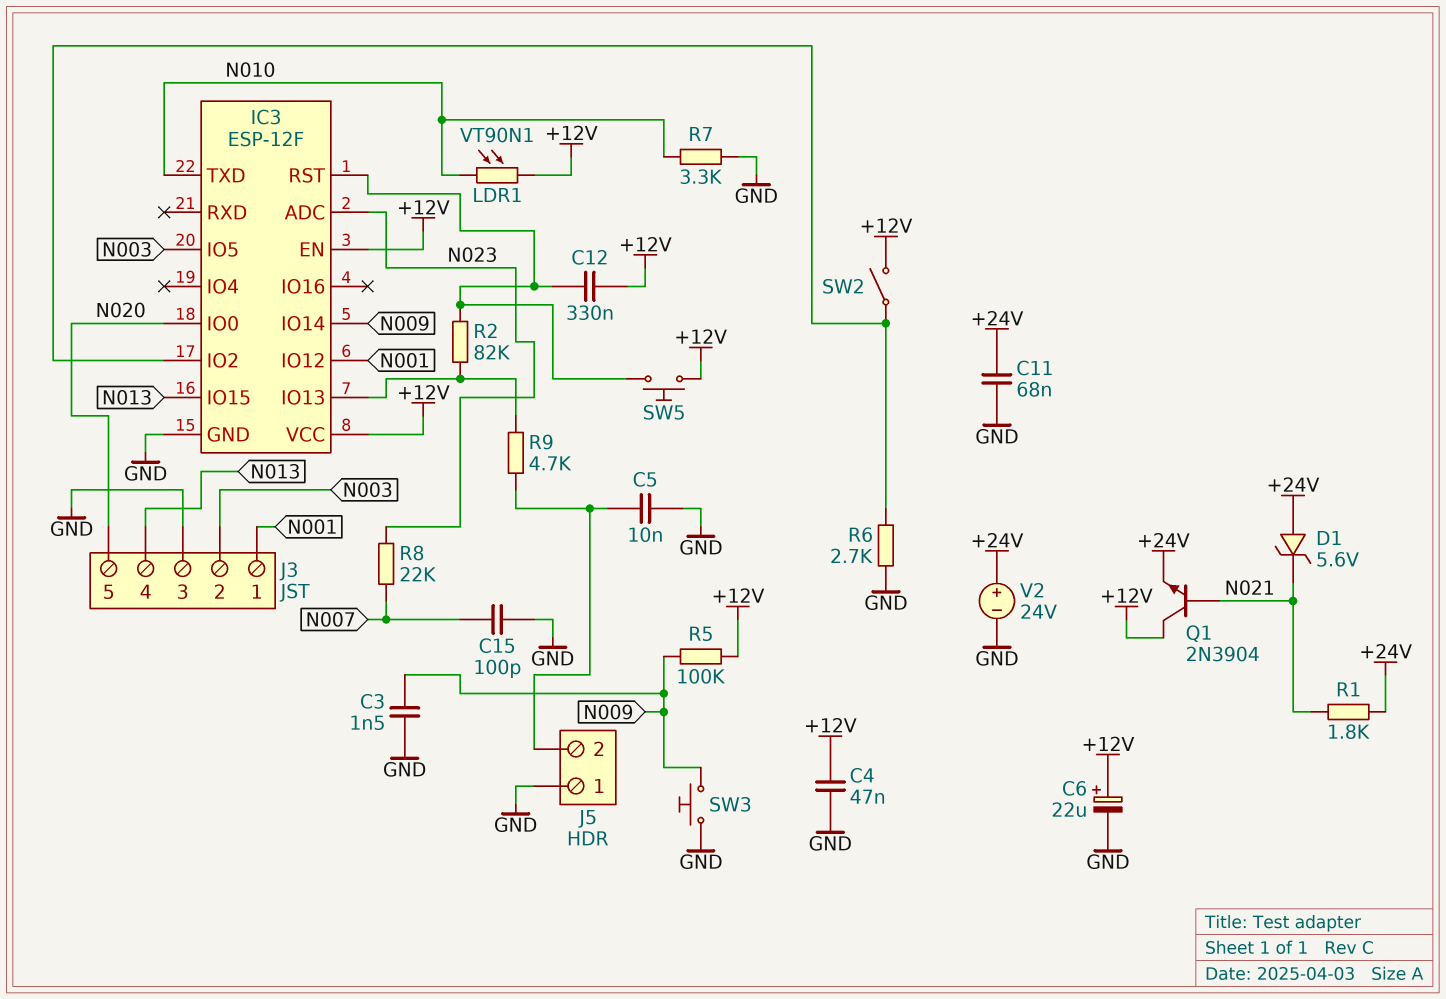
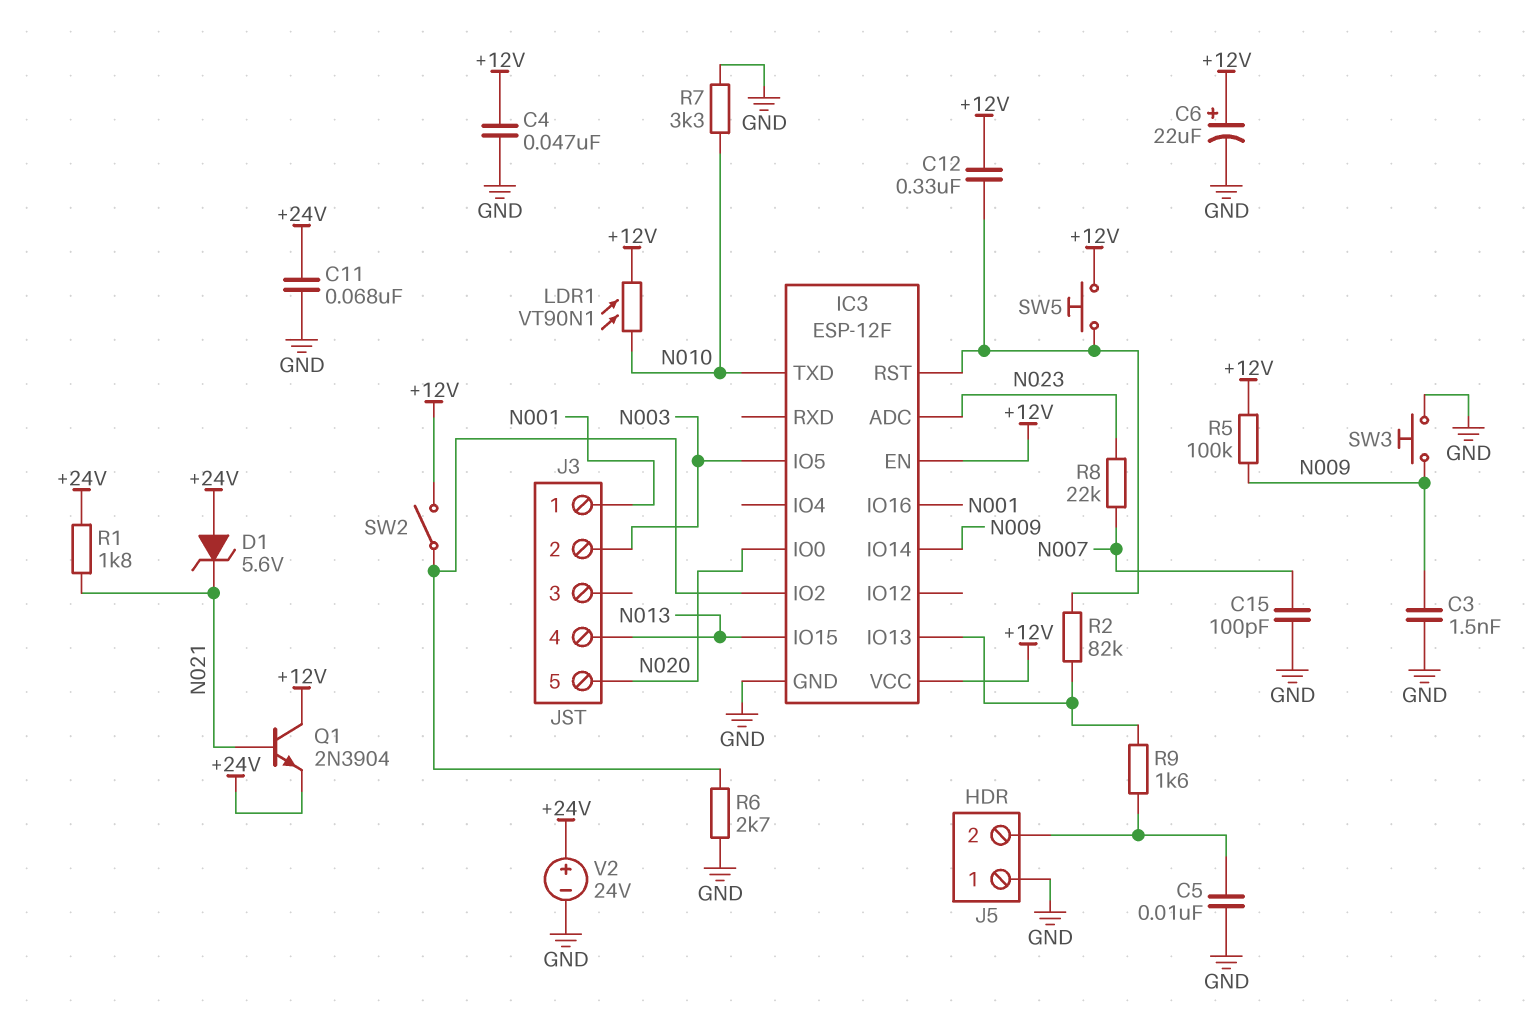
IC3 pin IO12: N001 -> none
IC3 pin IO16: none -> N001
J3 pin 3: GND -> none
R9: 4.7k (IC3/IO13, J5/2) -> 1.6k (IC3/IO13, J5/2)

